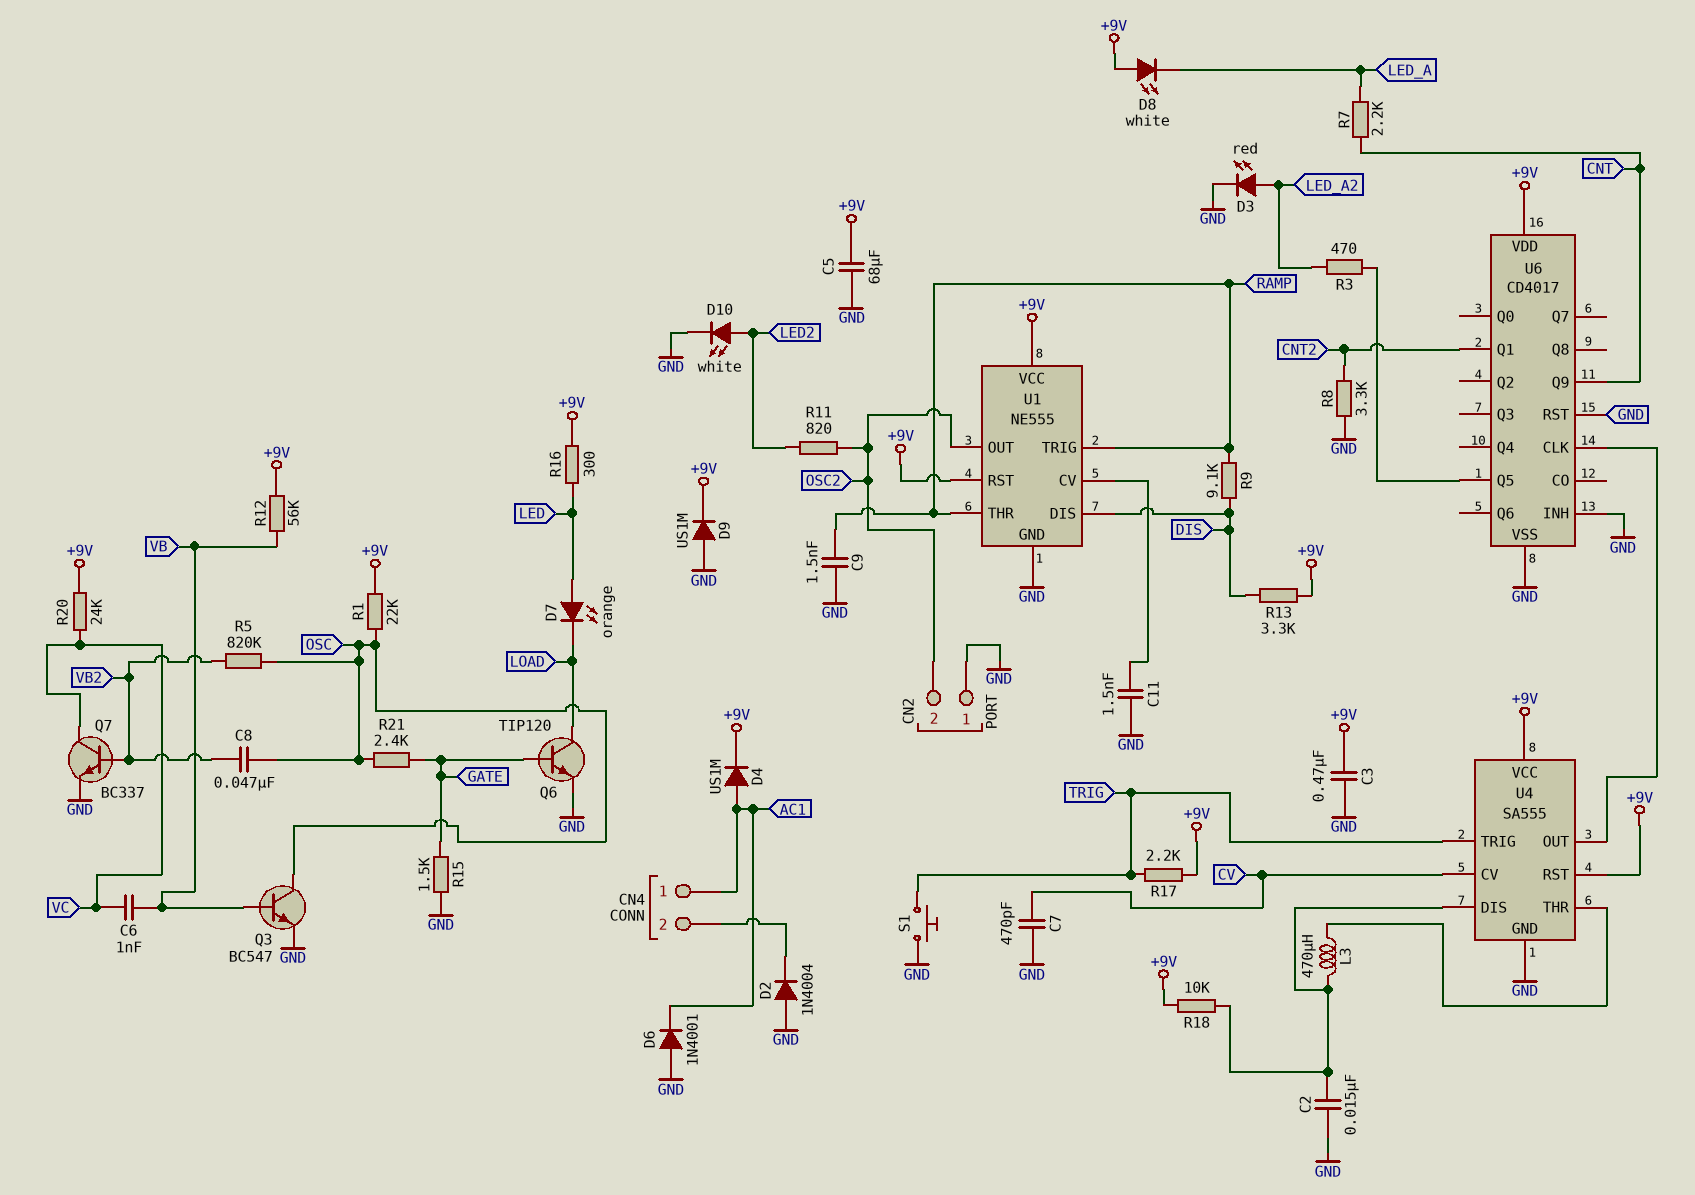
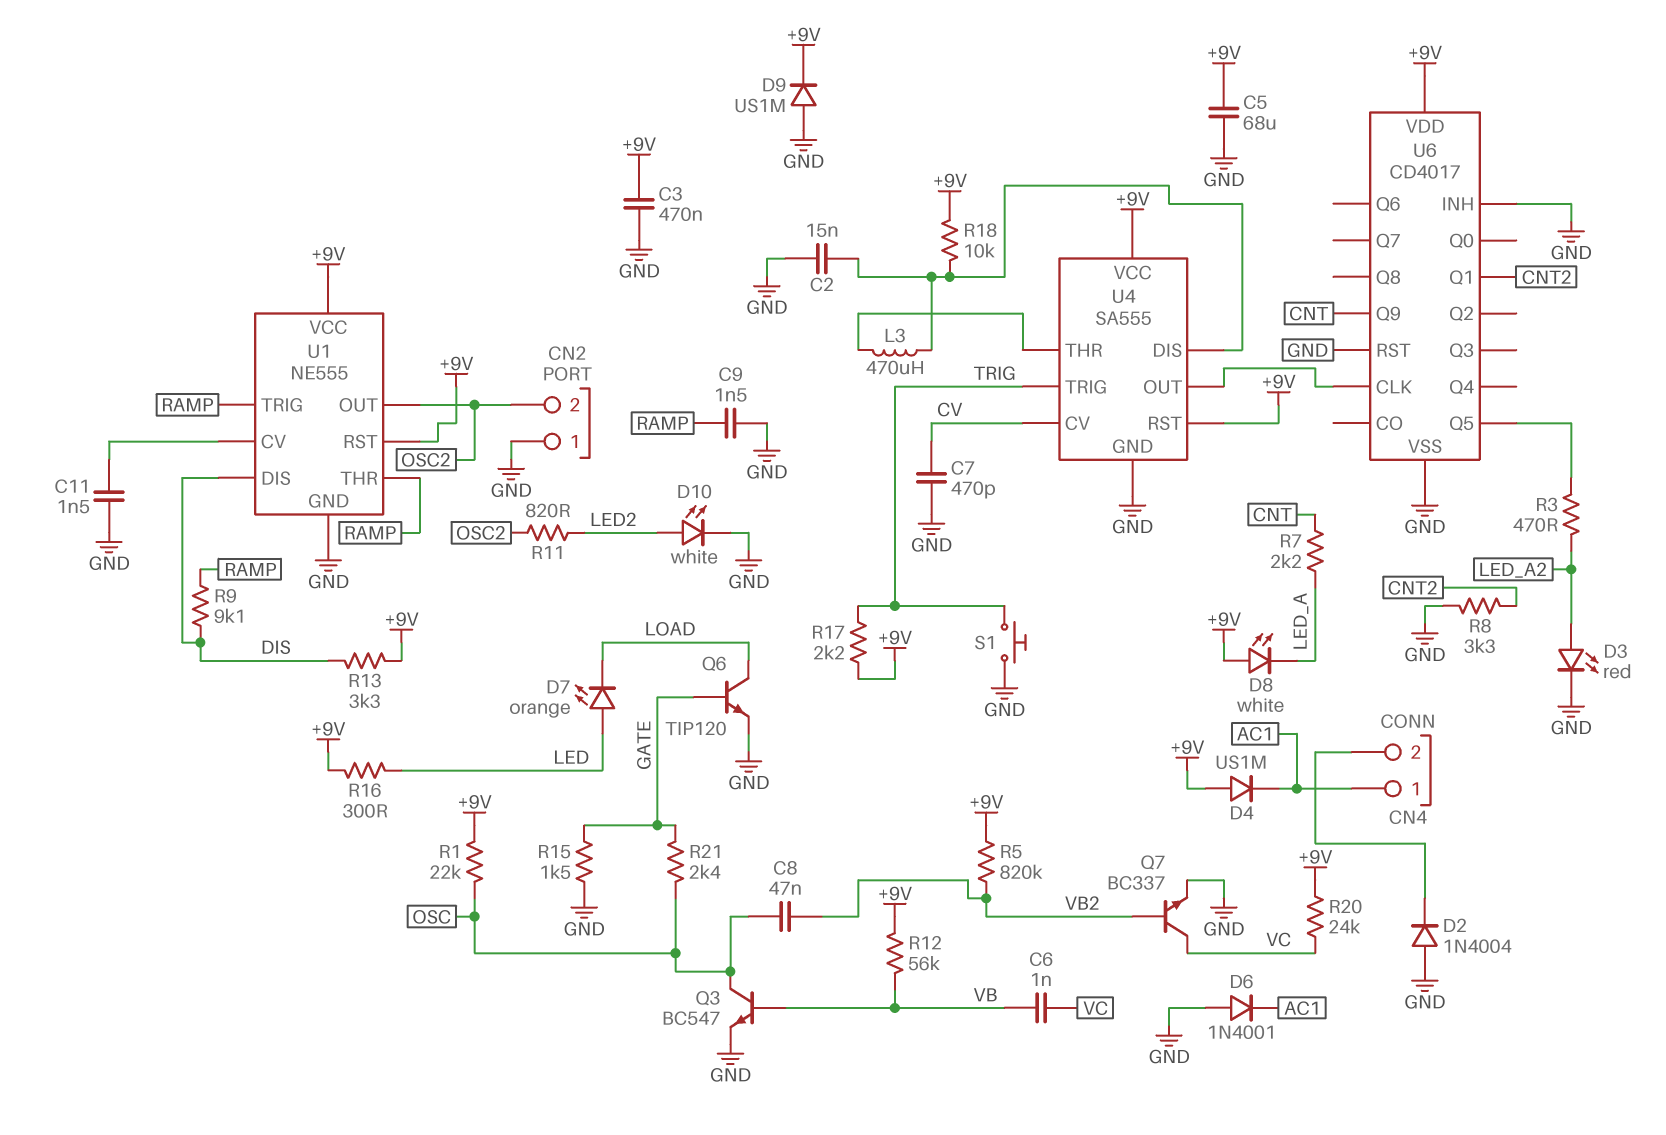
D4: diode US1M (A AC1, K +9V) -> diode US1M (A +9V, K AC1)
R5: 820k (OSC, VB2) -> 820k (+9V, VB2)

